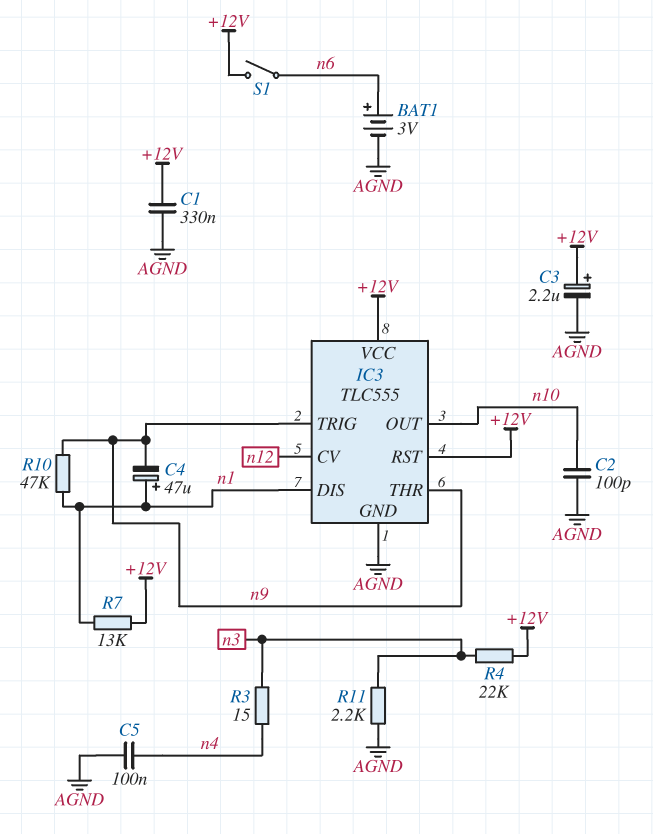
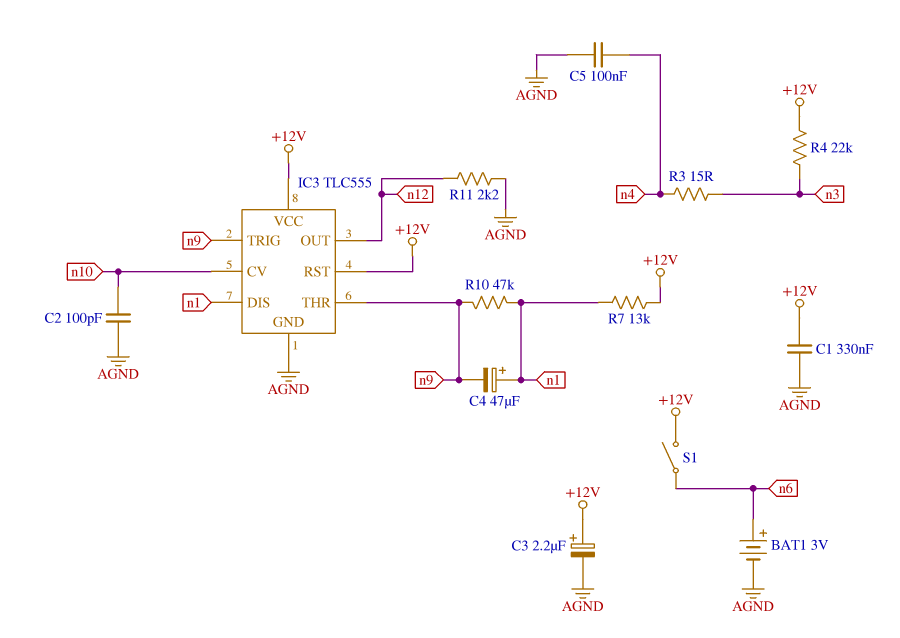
IC3 pin CV: n12 -> n10
IC3 pin OUT: n10 -> n12
R11: 2.2k (AGND, n3) -> 2.2k (AGND, n12)

